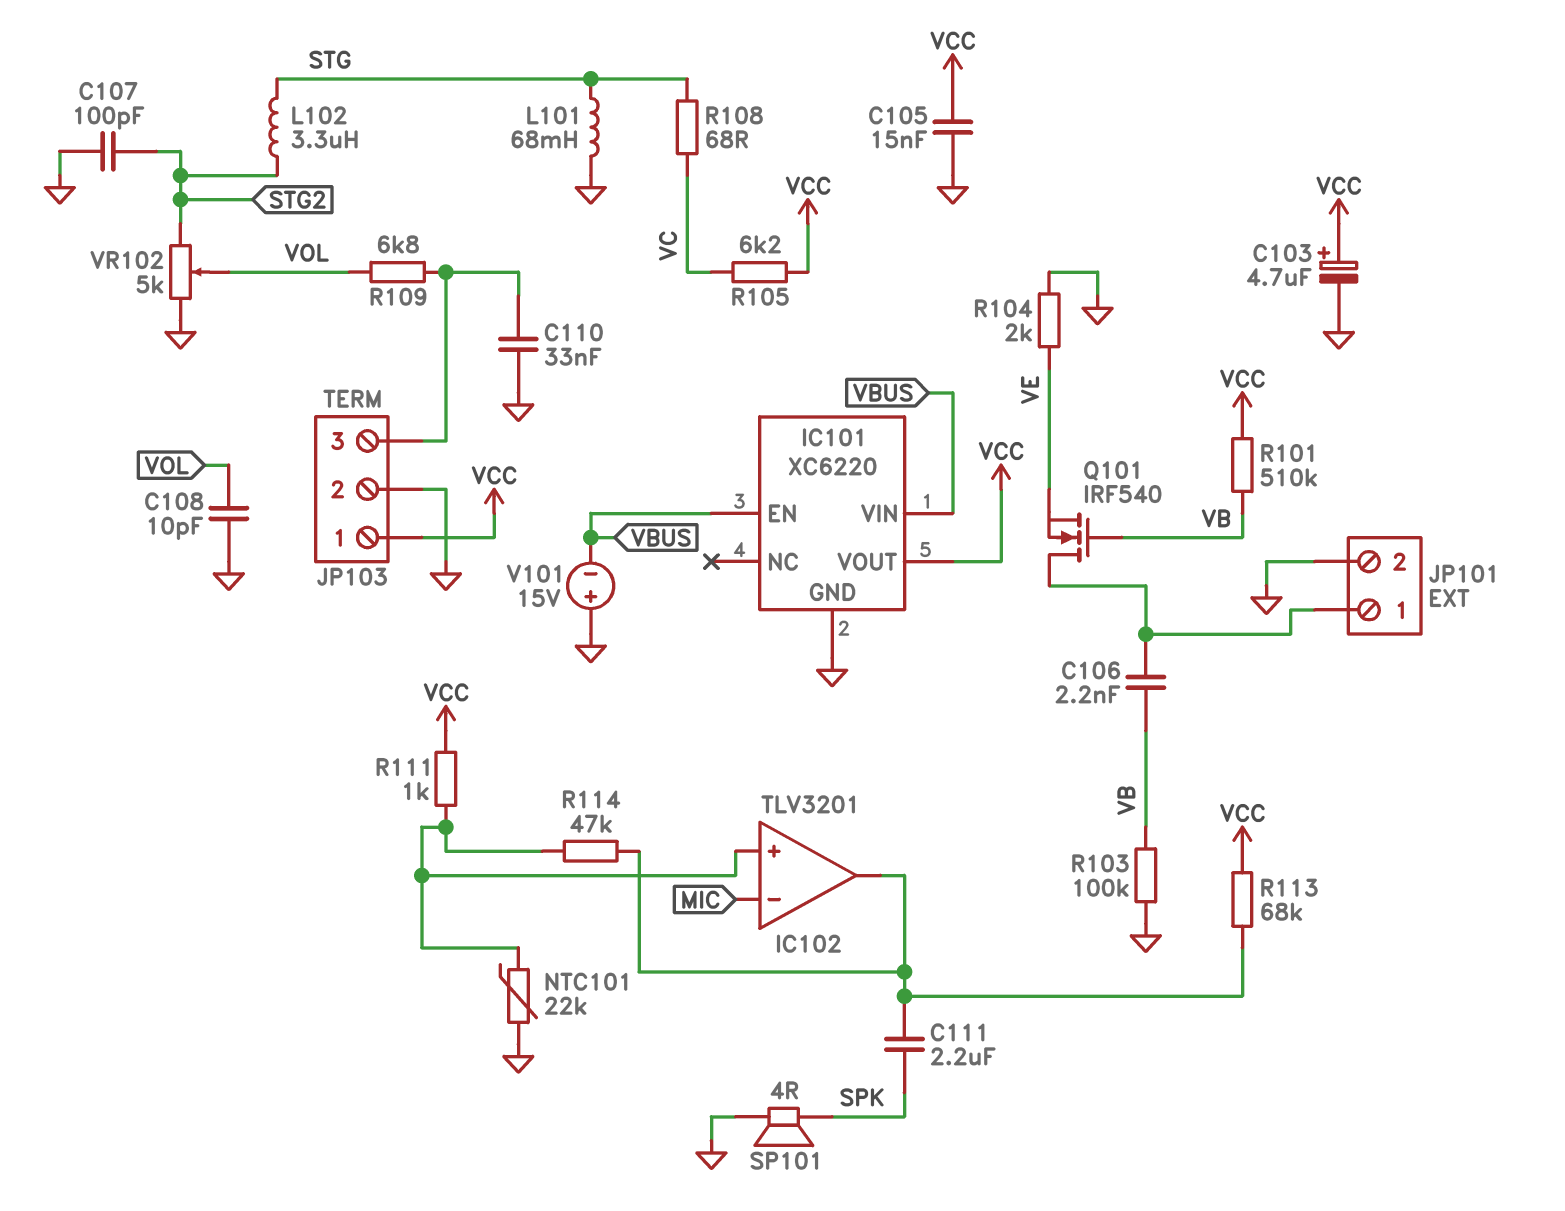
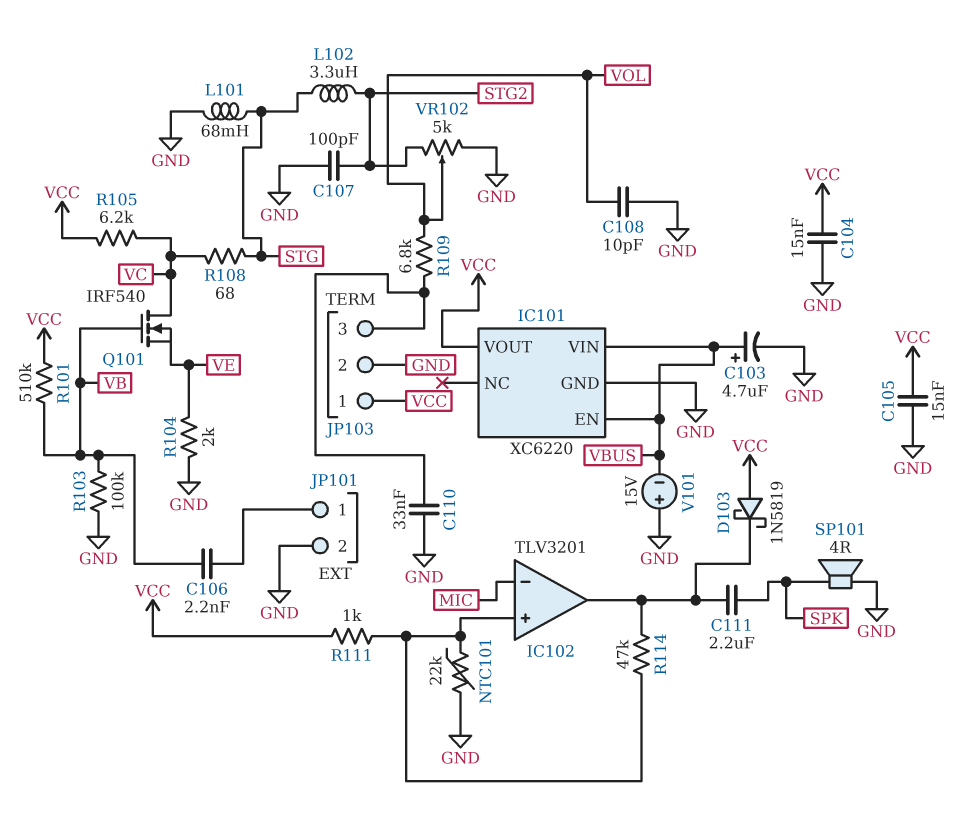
C103: 4.7uF (plus VCC, minus GND) -> 4.7uF (plus VBUS, minus GND)
C104: none -> 15nF (GND, VCC)
D103: none -> schottky 1N5819 (A VCC, K IC102/out)
Q101: NMOS IRF540 (G VB, D JP101/1, S VE) -> NMOS IRF540 (G VB, D VC, S VE)
R113: 68k (IC102/out, VCC) -> none

